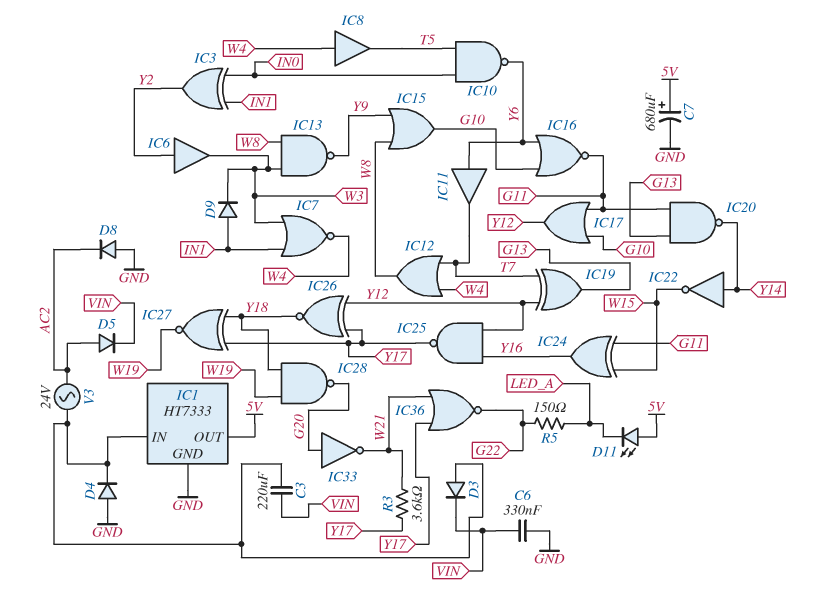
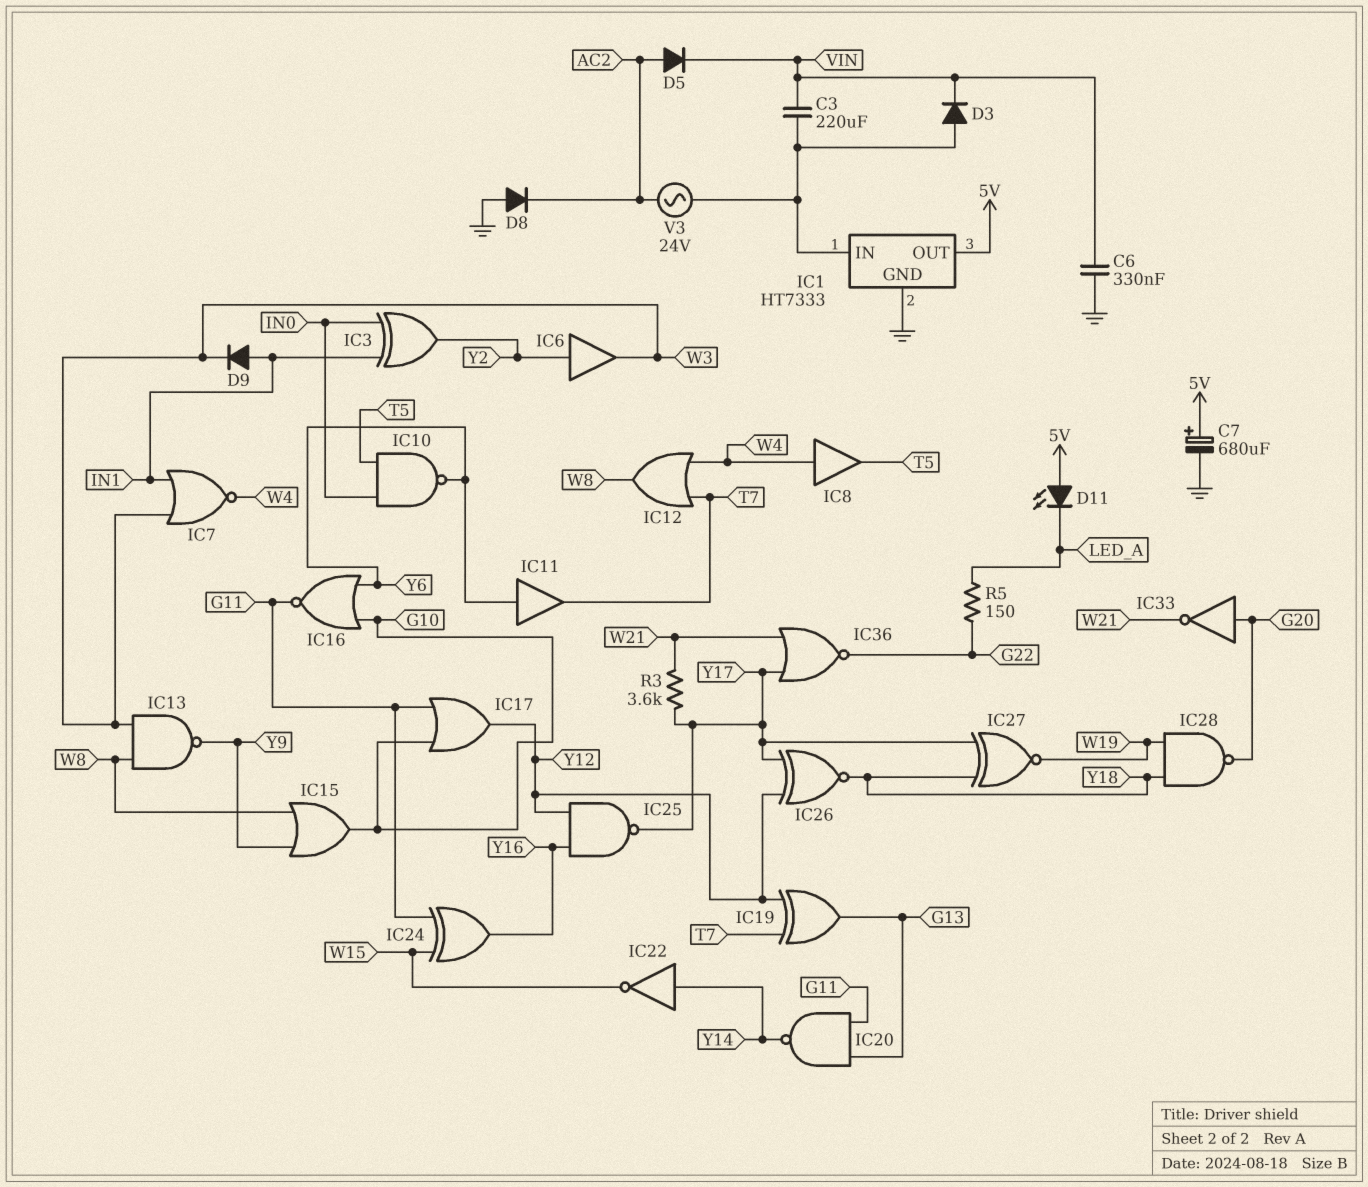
D4: diode (A GND, K IC1/IN) -> none

